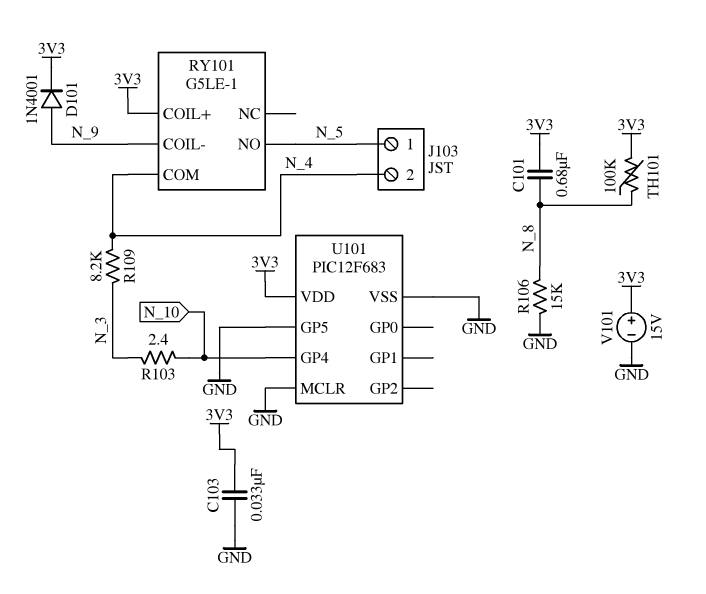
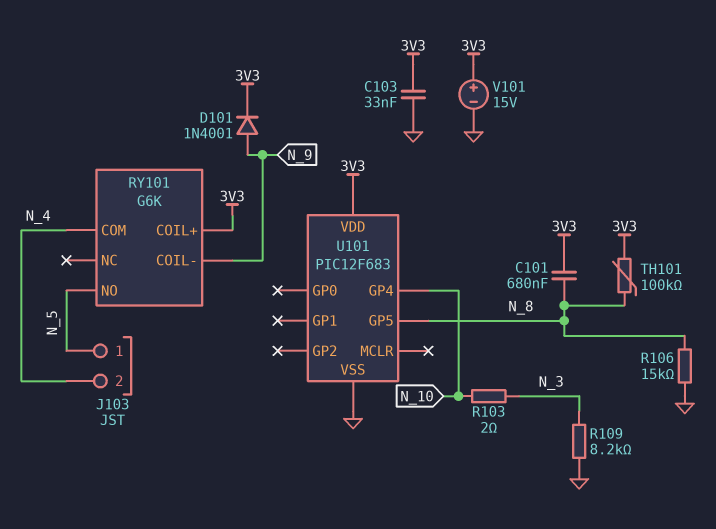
R103: 2.4 (N_3, N_10) -> 2 (N_3, N_10)
R109: 8.2k (N_3, N_4) -> 8.2k (GND, N_3)
RY101: G5LE-1 -> G6K
U101 pin GP5: GND -> N_8
U101 pin MCLR: GND -> none

